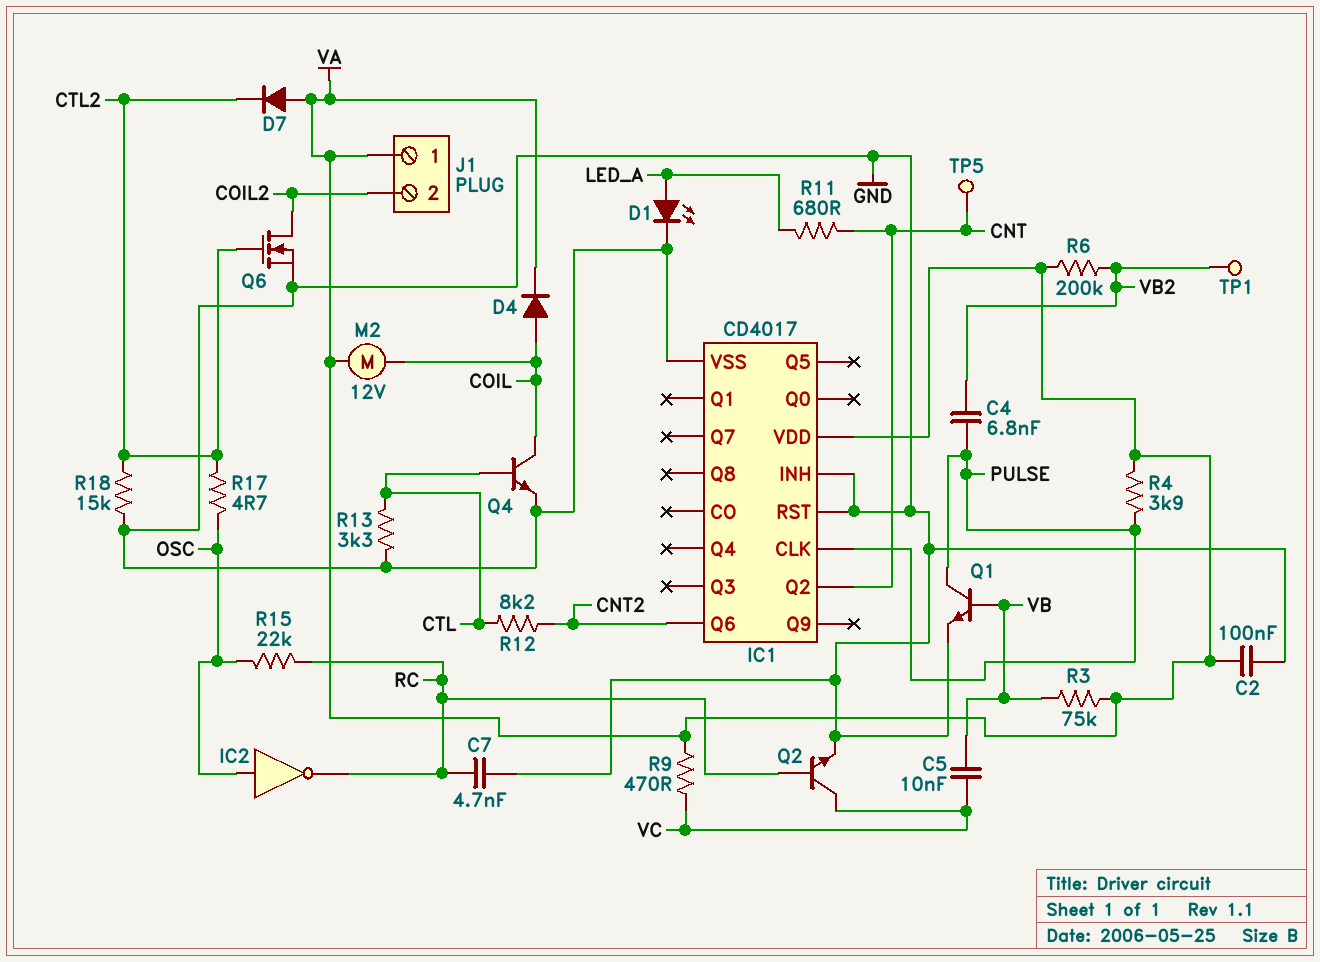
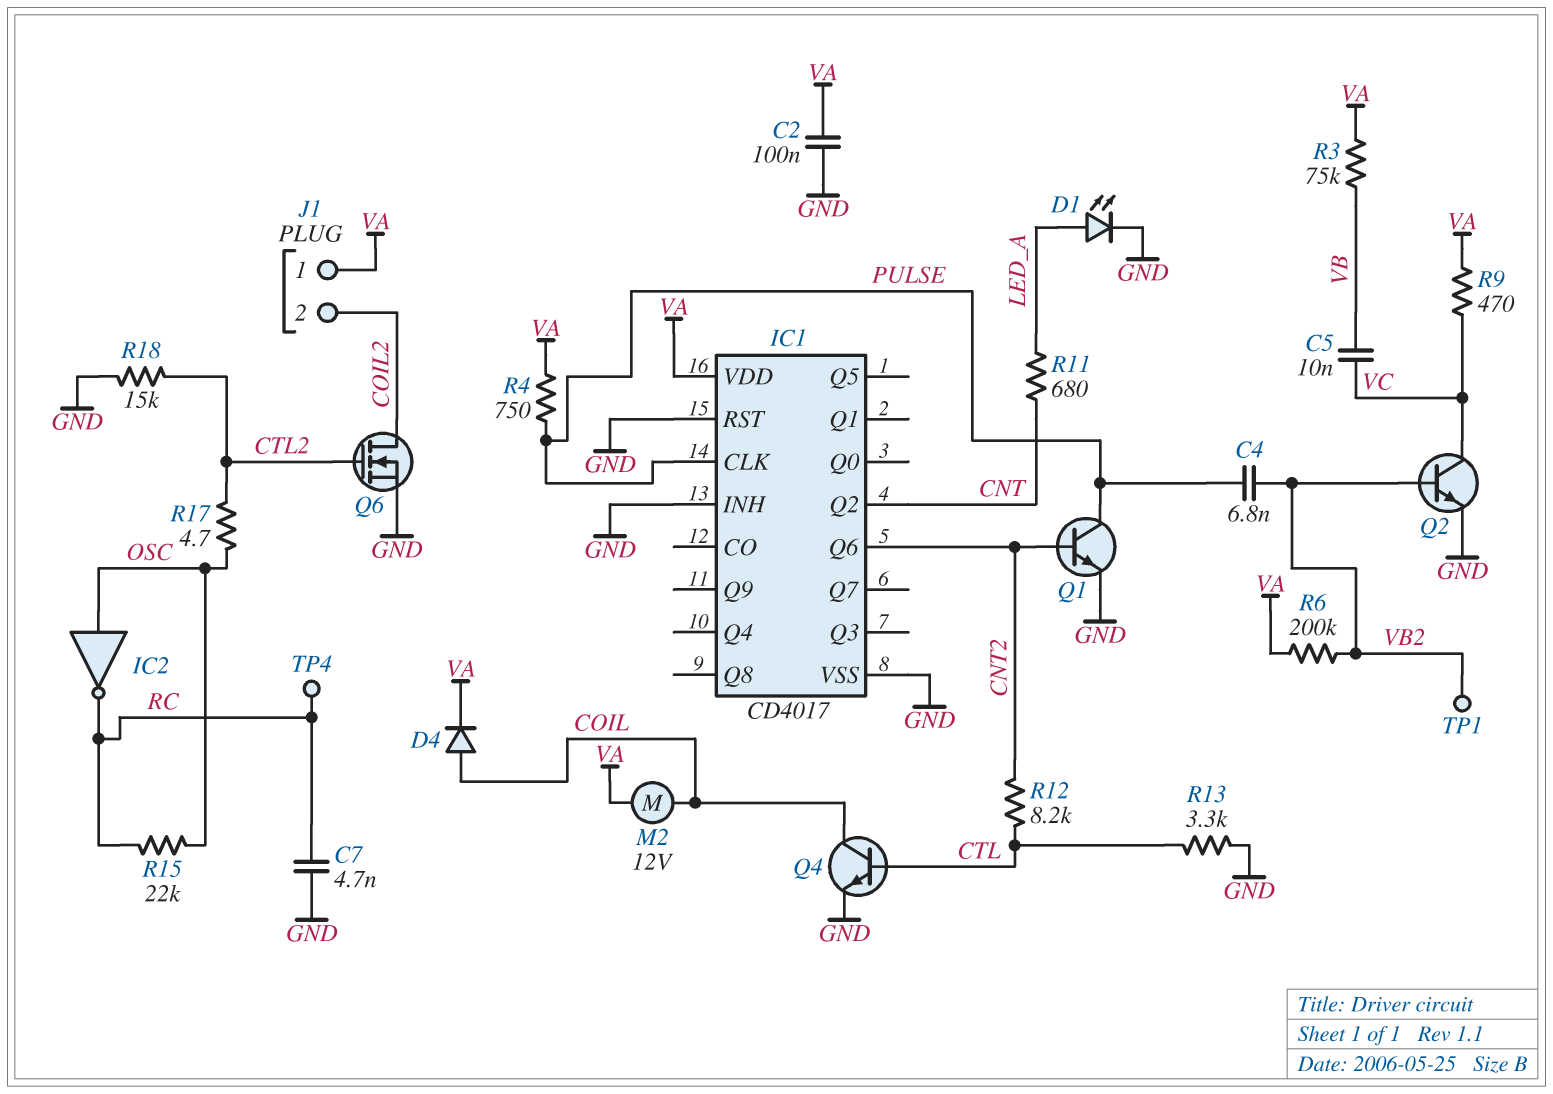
D7: diode (A VA, K CTL2) -> none
Q1: NPN (B VB, C PULSE, E GND) -> NPN (B CNT2, C PULSE, E GND)
Q2: NPN (B RC, C VC, E GND) -> NPN (B VB2, C VC, E GND)
R4: 3.9k (PULSE, VA) -> 750 (PULSE, VA)
TP4: none -> test point (RC)
TP5: test point (CNT) -> none

